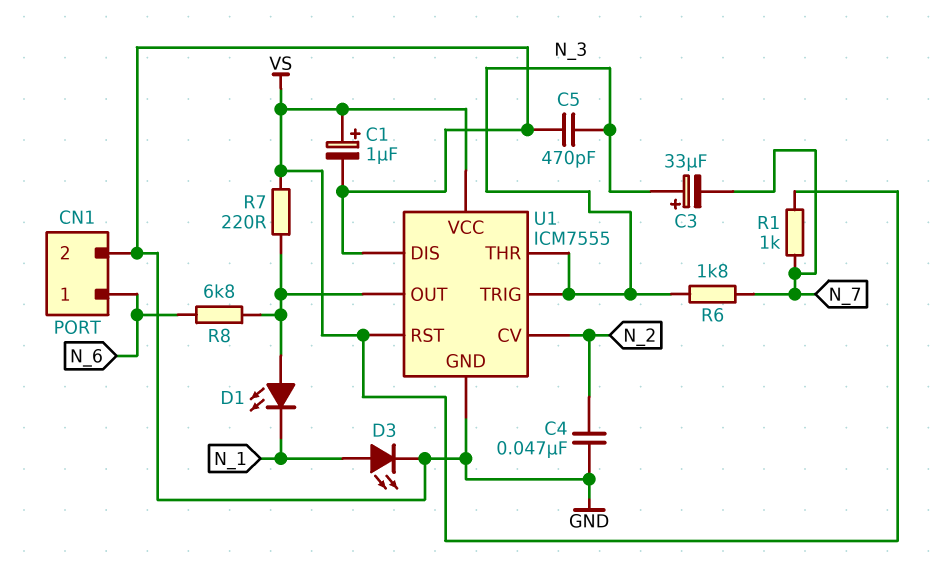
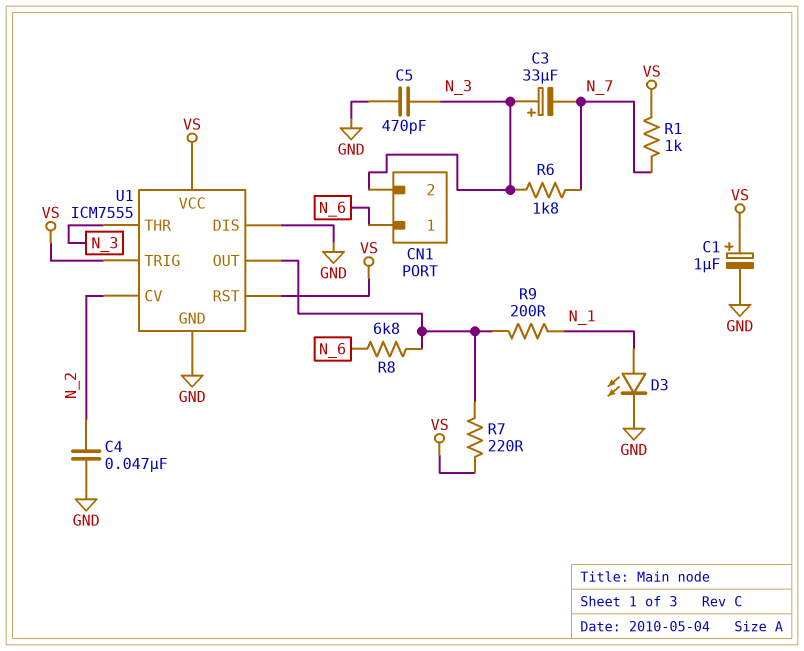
CN1 pin 2: GND -> N_3
D1: LED (A U1/OUT, K N_1) -> none
R9: none -> 200 (N_1, U1/OUT)
U1 pin TRIG: N_3 -> VS

